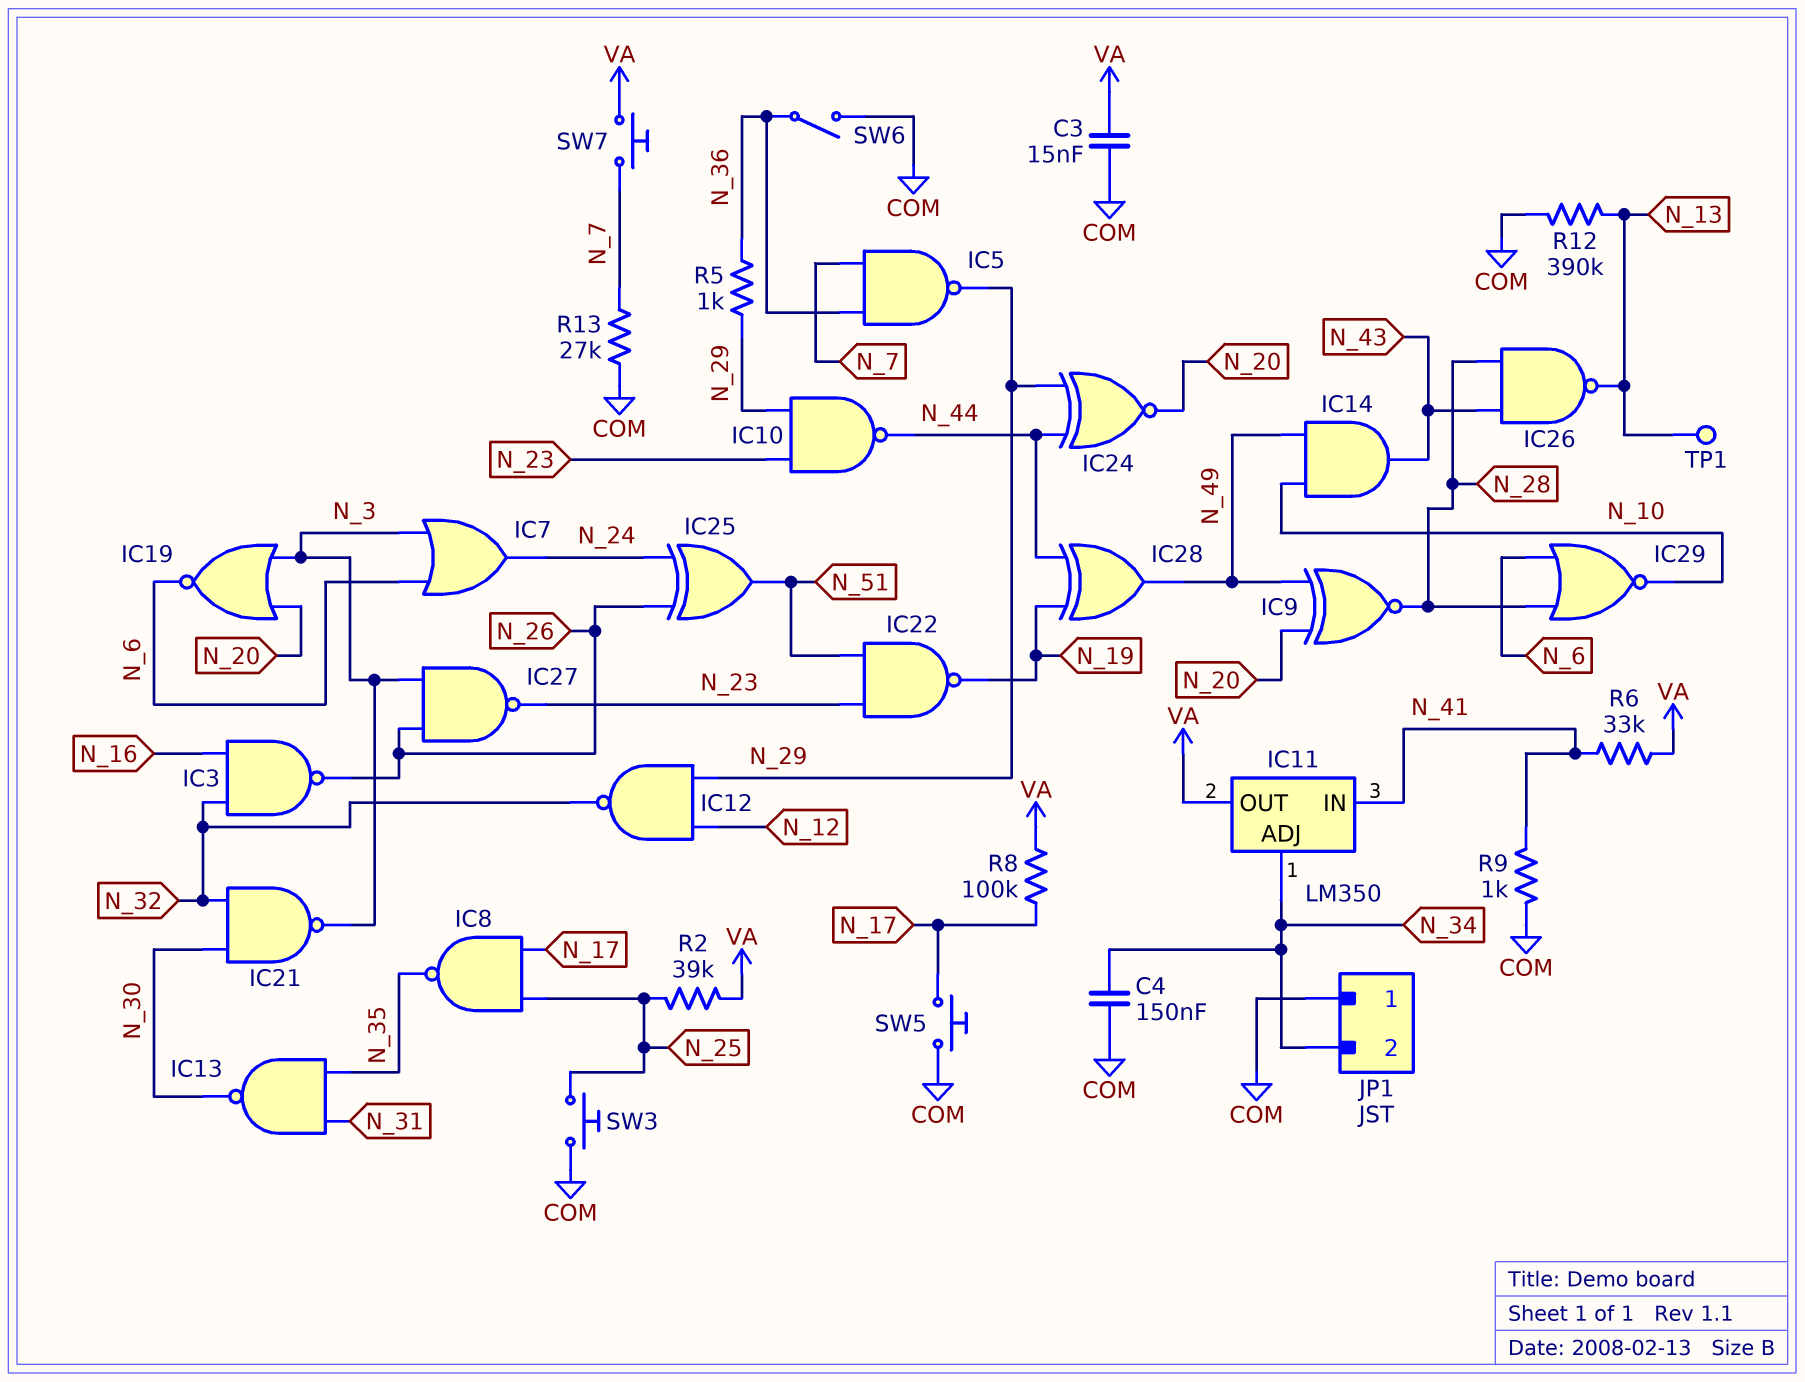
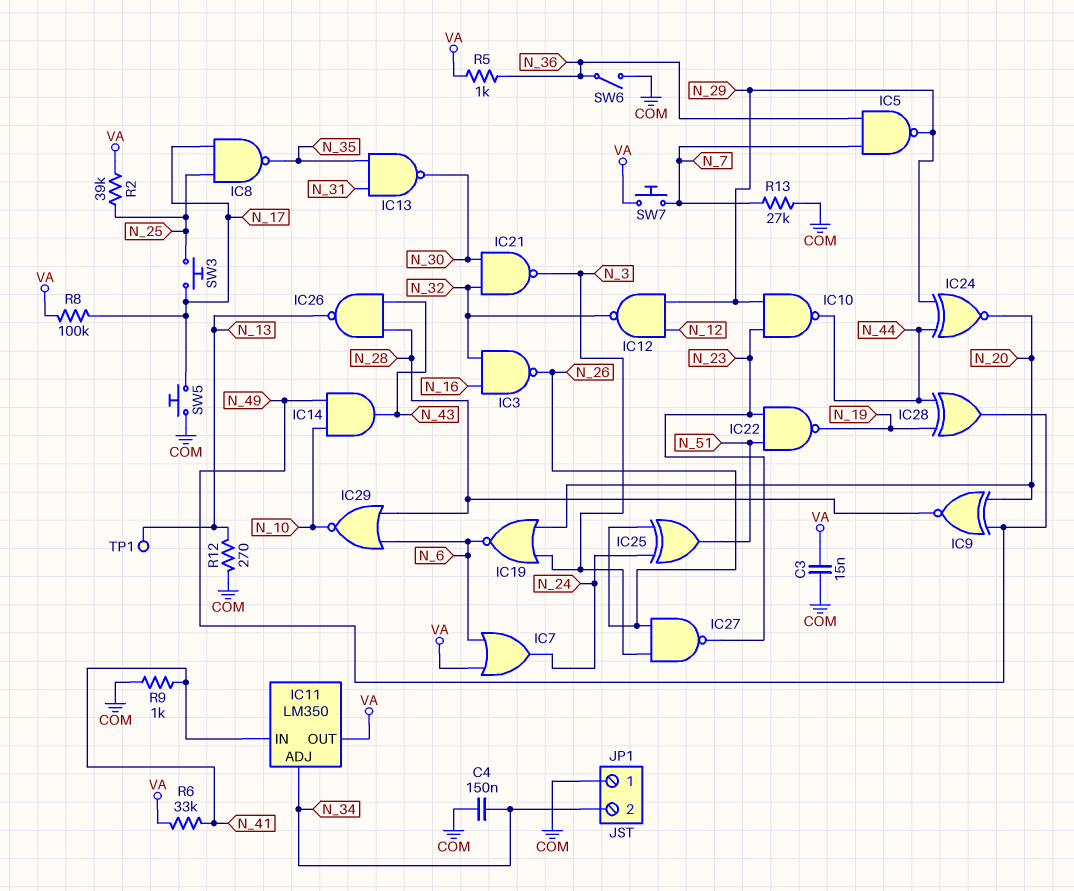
IC7: OR (in N_3, in N_6, out N_24) -> OR (in N_6, in VA, out N_24)
R5: 1k (N_29, N_36) -> 1k (N_36, VA)
R12: 390k (COM, N_13) -> 270 (COM, N_13)
SW3: button (COM, N_25) -> button (N_17, N_25)

